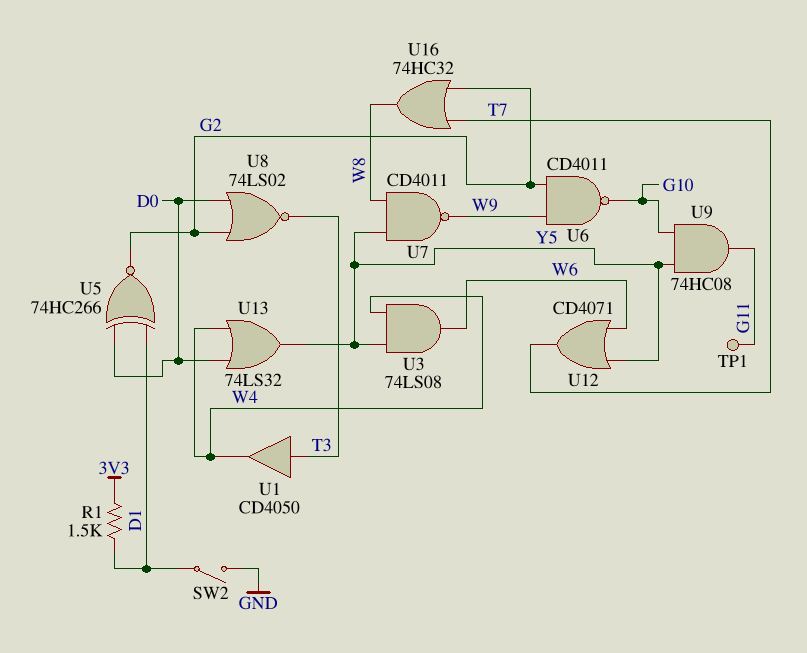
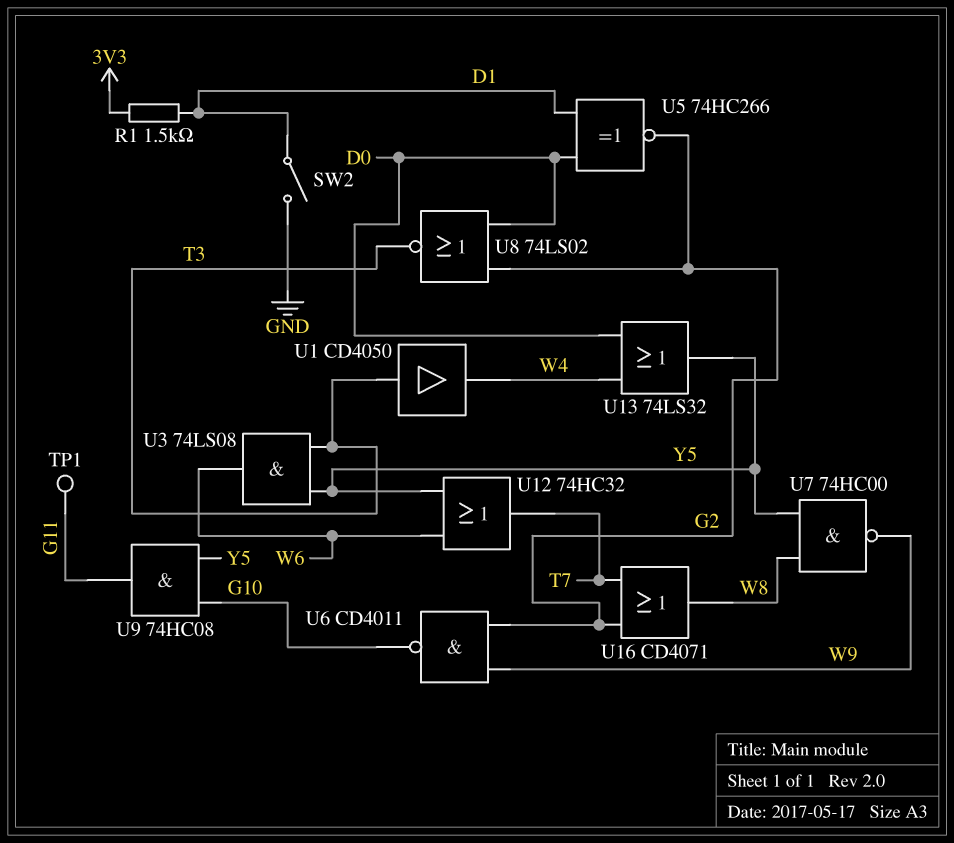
U3: AND 74LS08 (in W4, in Y5, out W6) -> AND 74LS08 (in T3, in Y5, out W6)
U7: NAND CD4011 (in W8, in Y5, out W9) -> NAND 74HC00 (in W8, in Y5, out W9)
U12: OR CD4071 (in W6, in Y5, out T7) -> OR 74HC32 (in W6, in Y5, out T7)
U16: OR 74HC32 (in G2, in T7, out W8) -> OR CD4071 (in G2, in T7, out W8)

